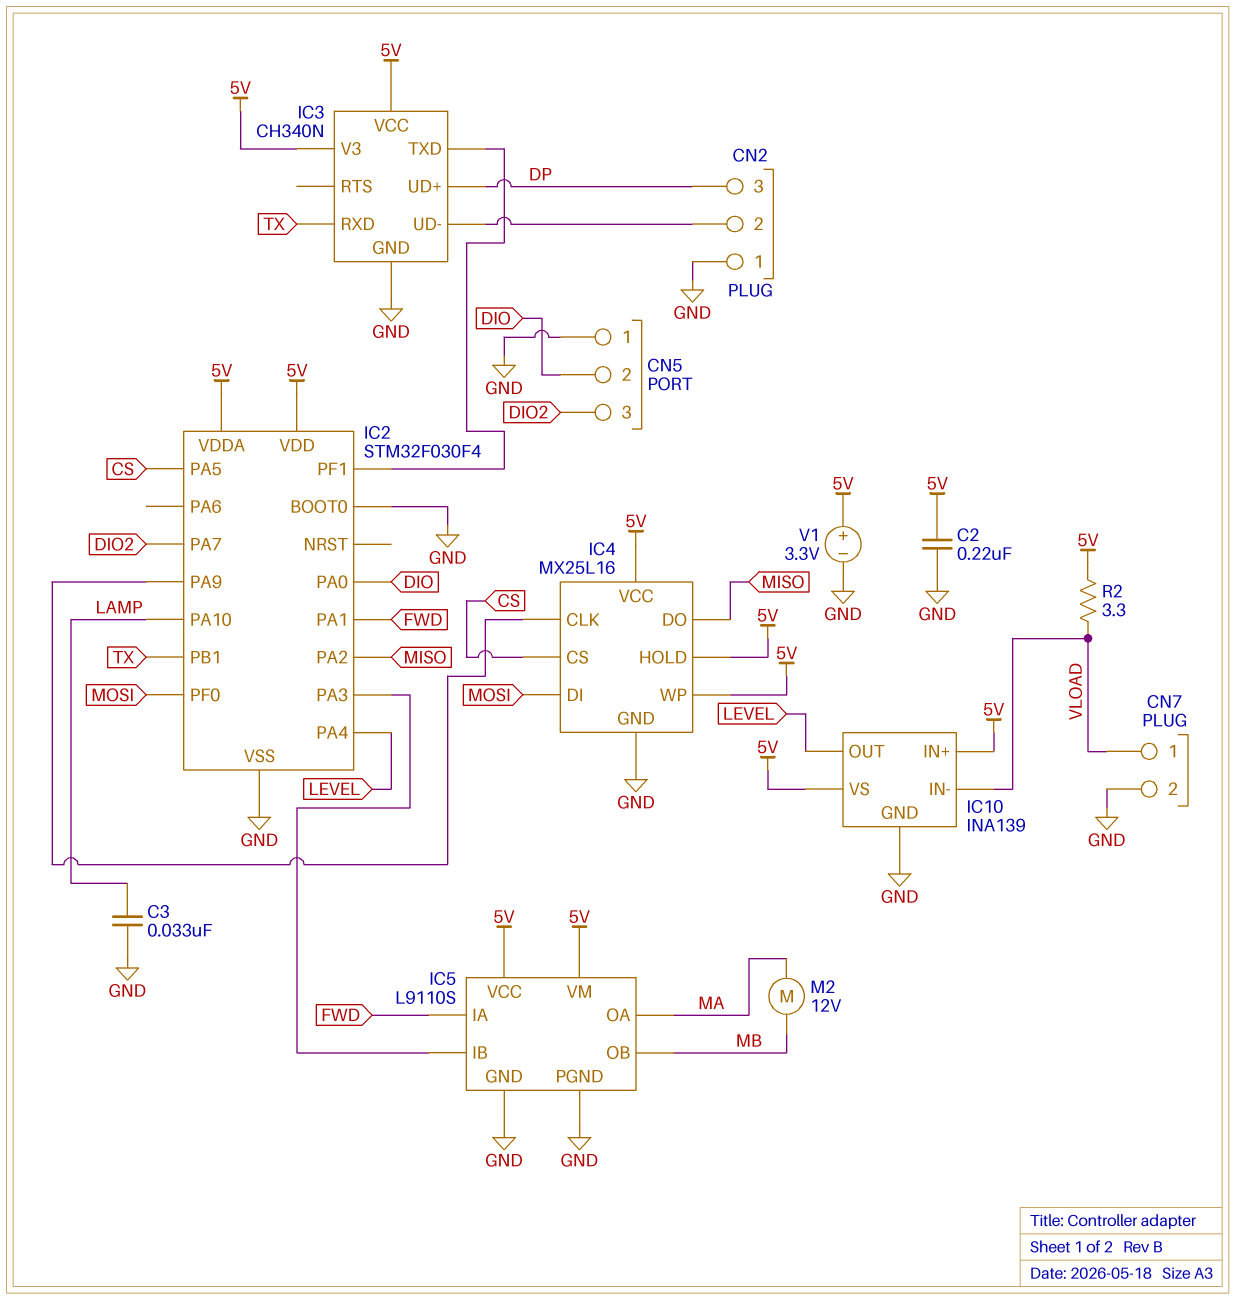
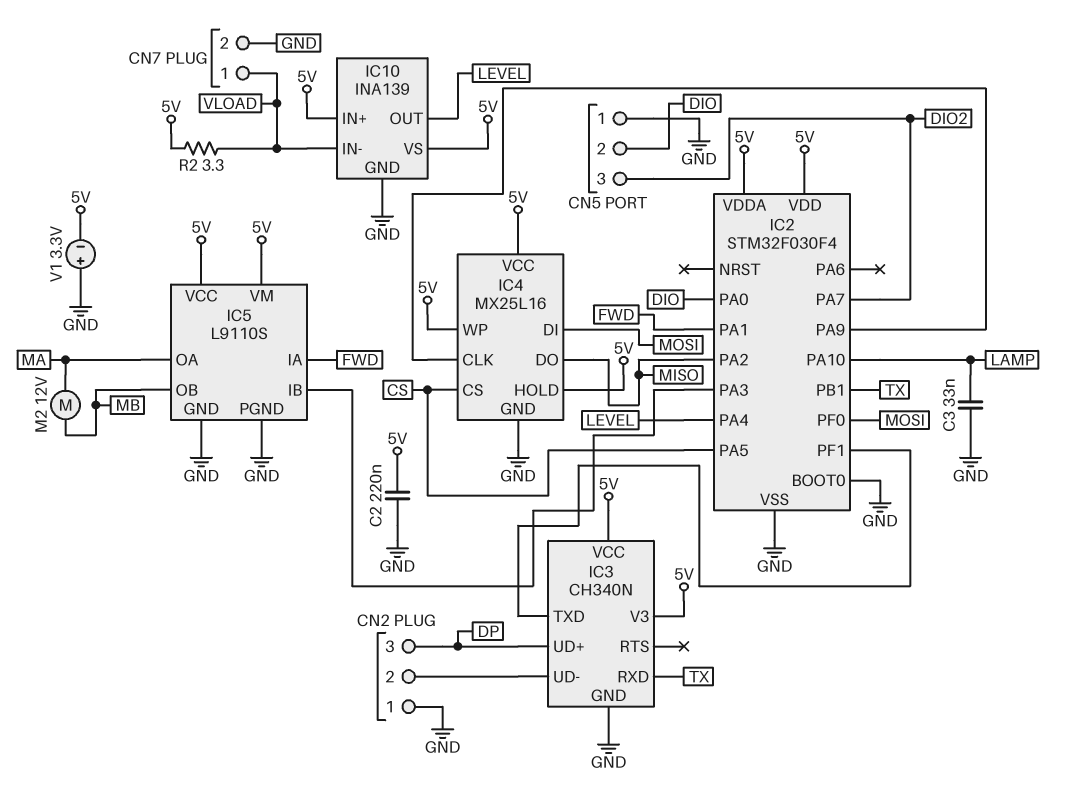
V1: 3.3V (plus 5V, minus GND) -> 3.3V (plus GND, minus 5V)

